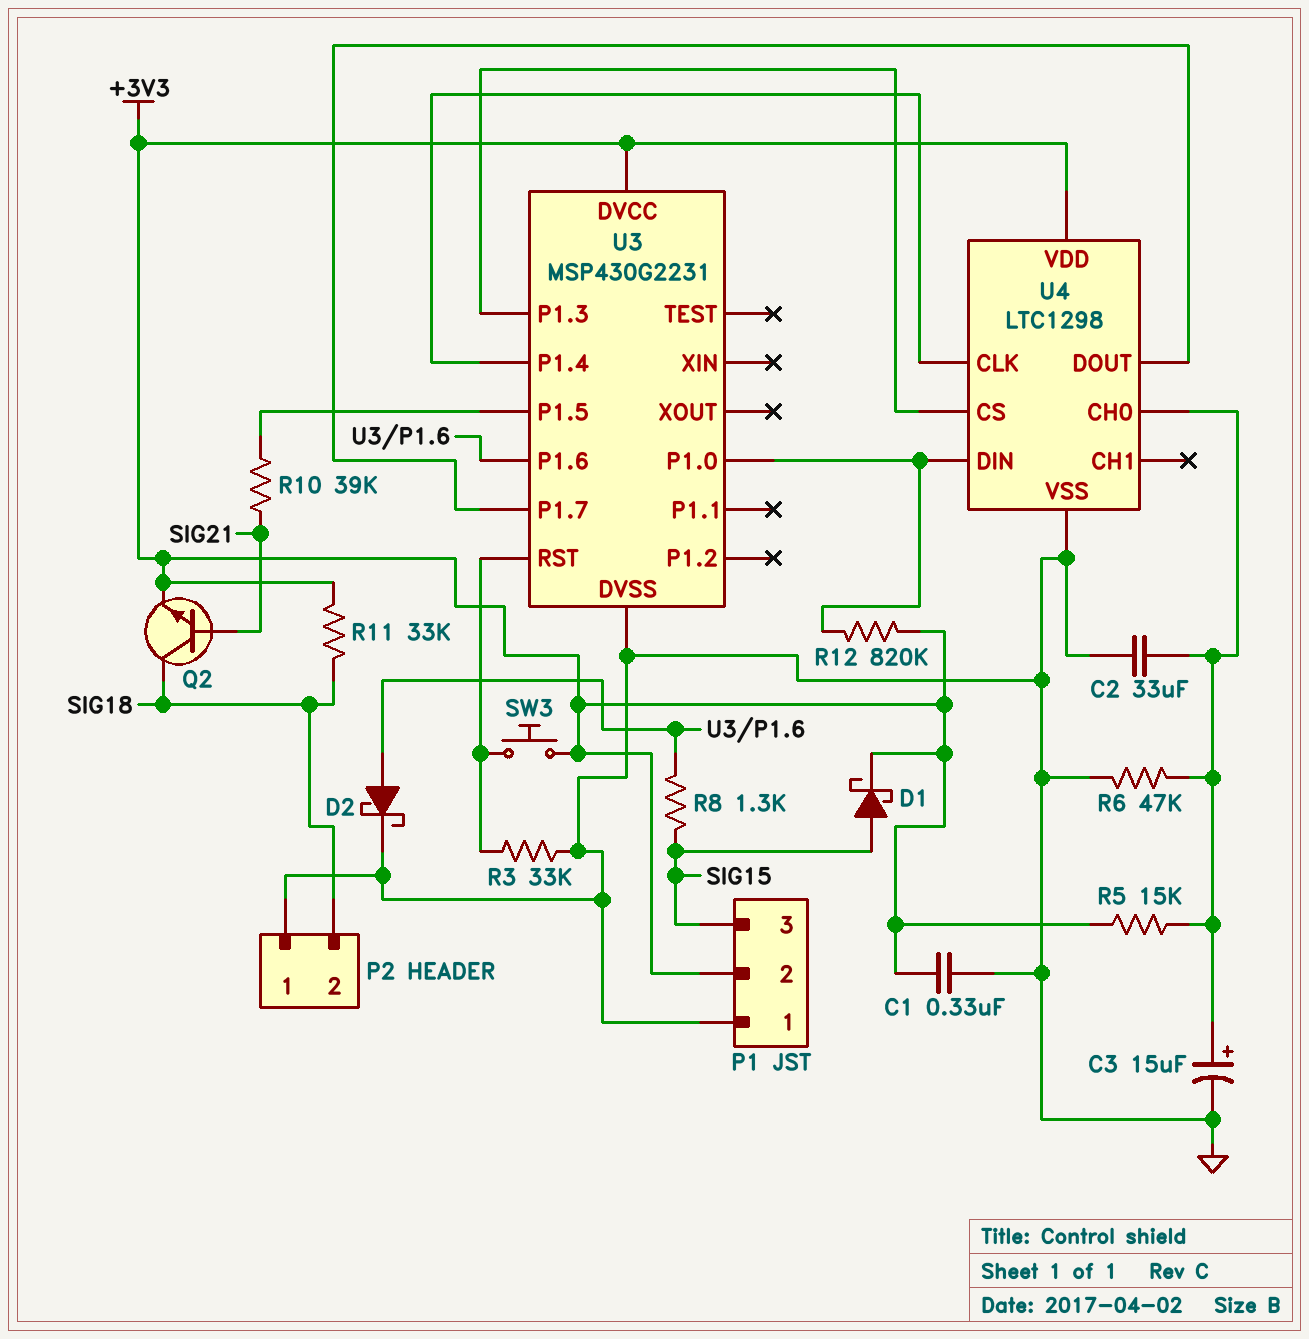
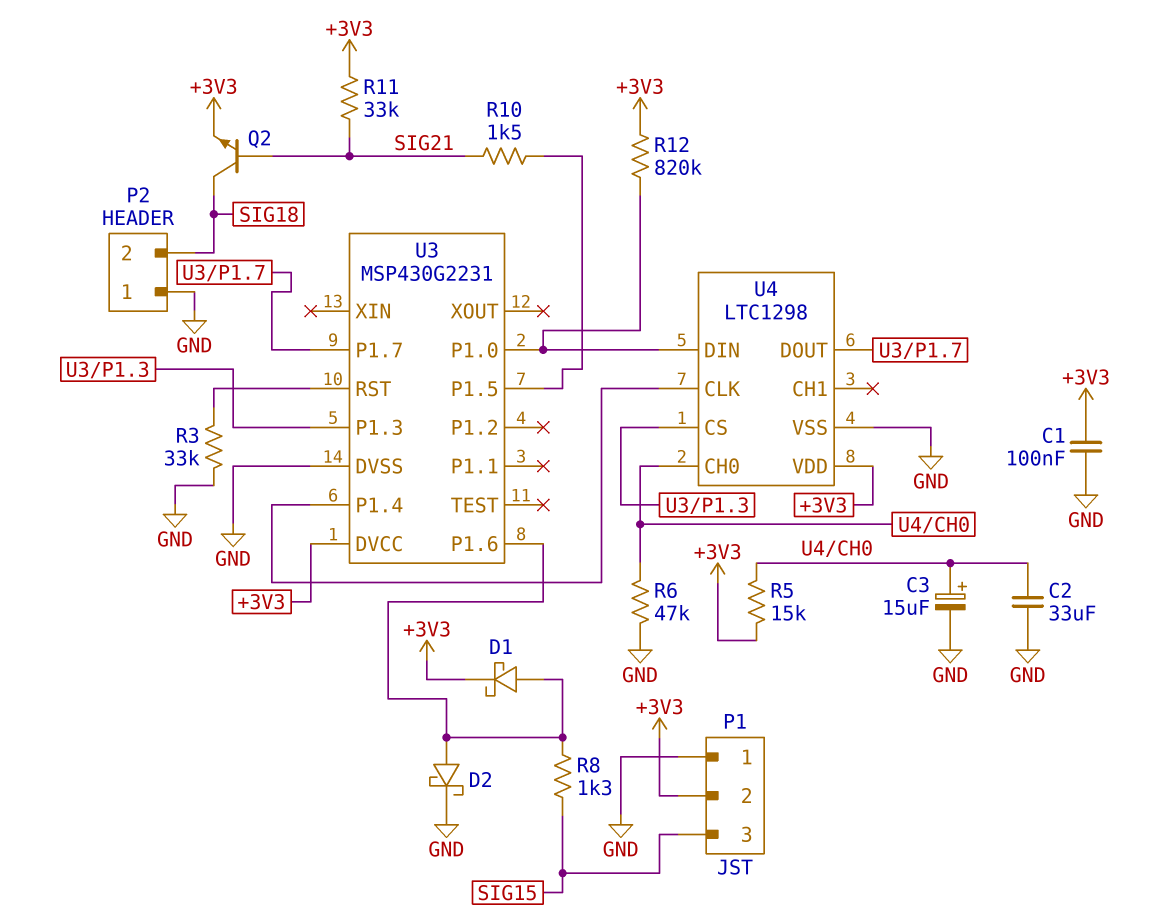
C1: 330nF (+3V3, GND) -> 100nF (+3V3, GND)
D1: schottky (A SIG15, K +3V3) -> schottky (A U3/P1.6, K +3V3)
R10: 39k (SIG21, U3/P1.5) -> 1.5k (SIG21, U3/P1.5)
R11: 33k (+3V3, SIG18) -> 33k (+3V3, SIG21)
SW3: button (+3V3, U3/RST) -> none

